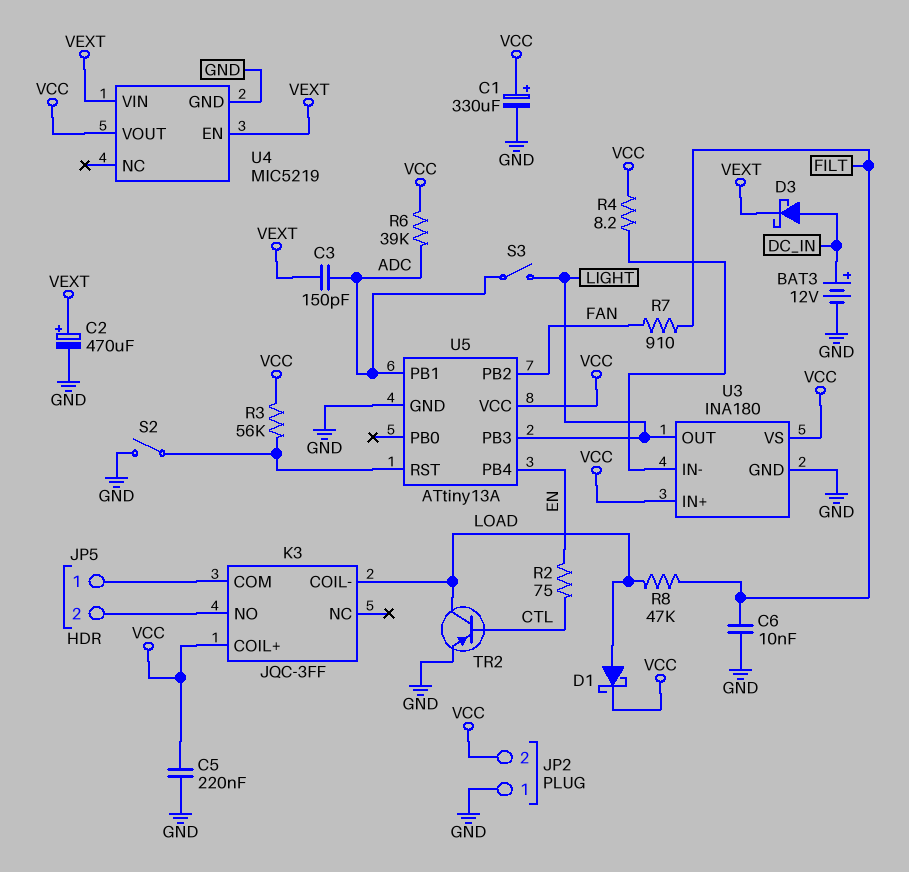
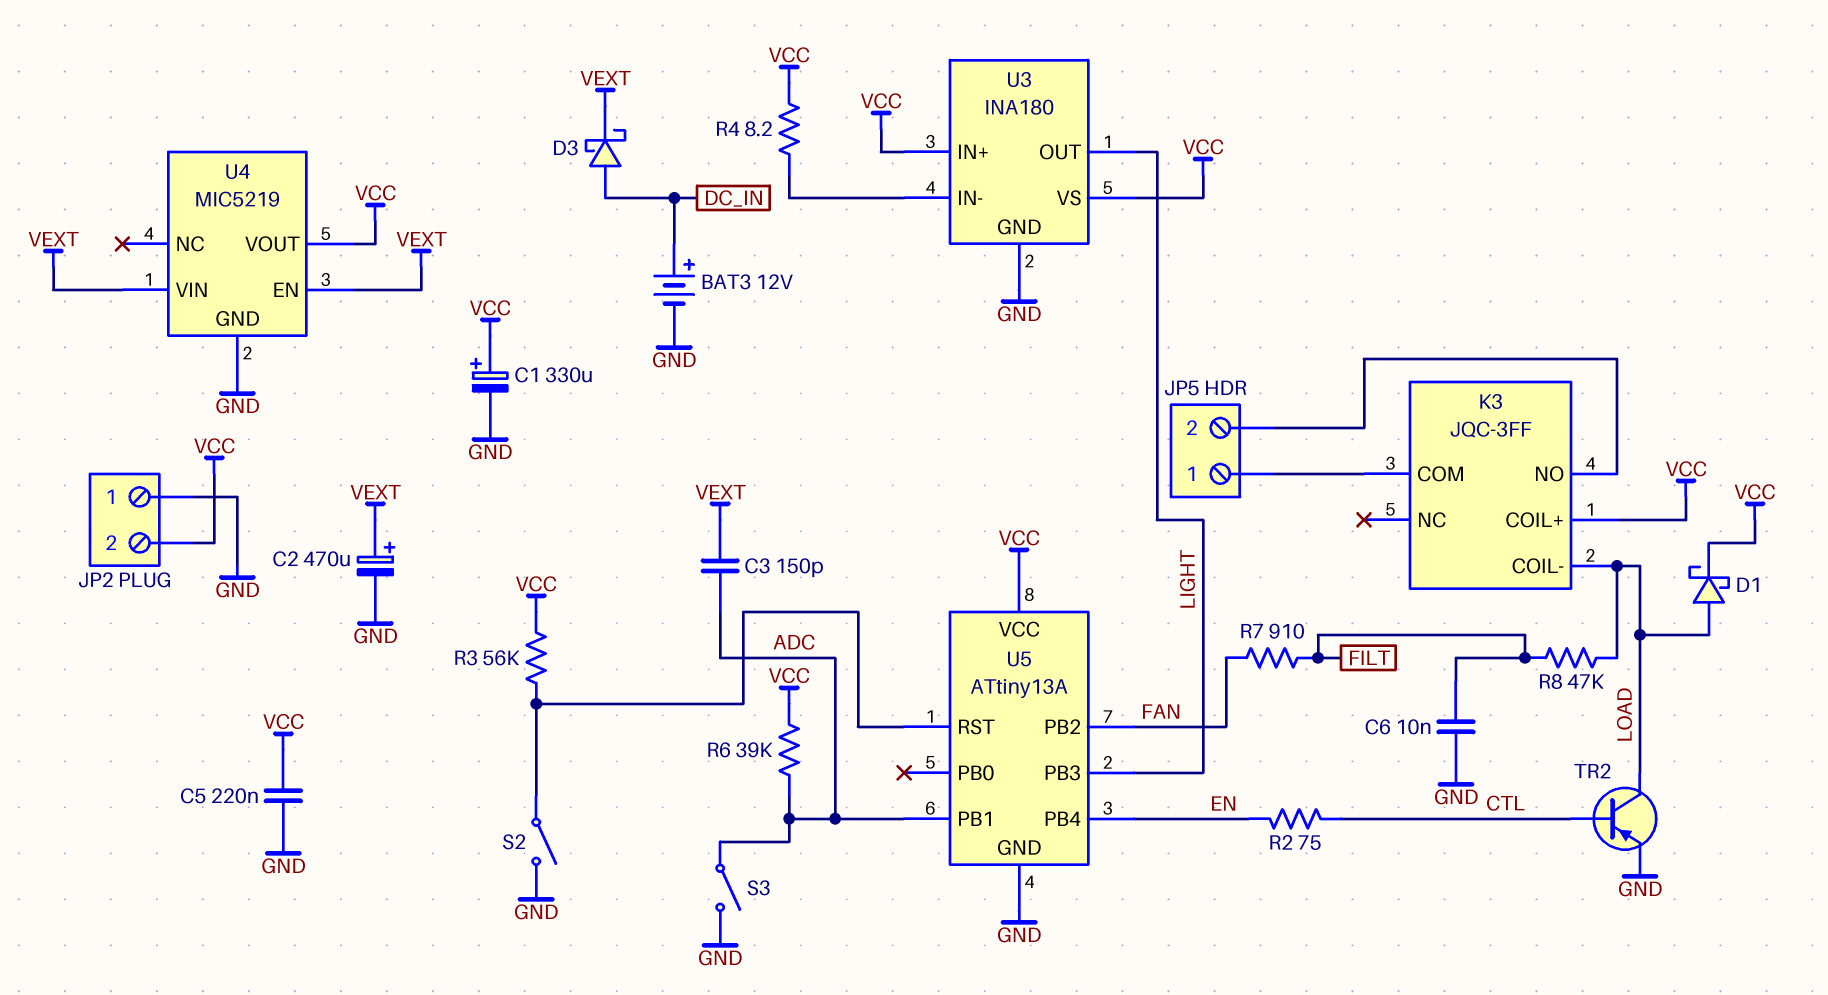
S3: switch (ADC, LIGHT) -> switch (ADC, GND)

